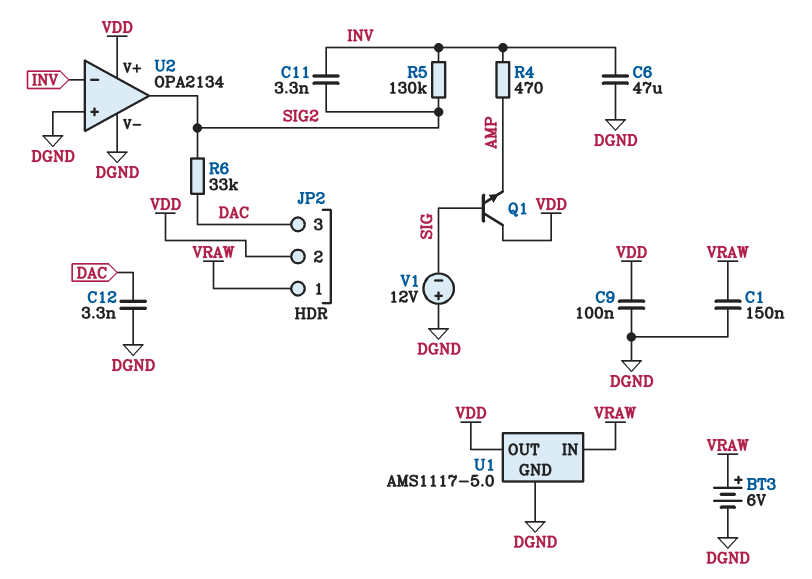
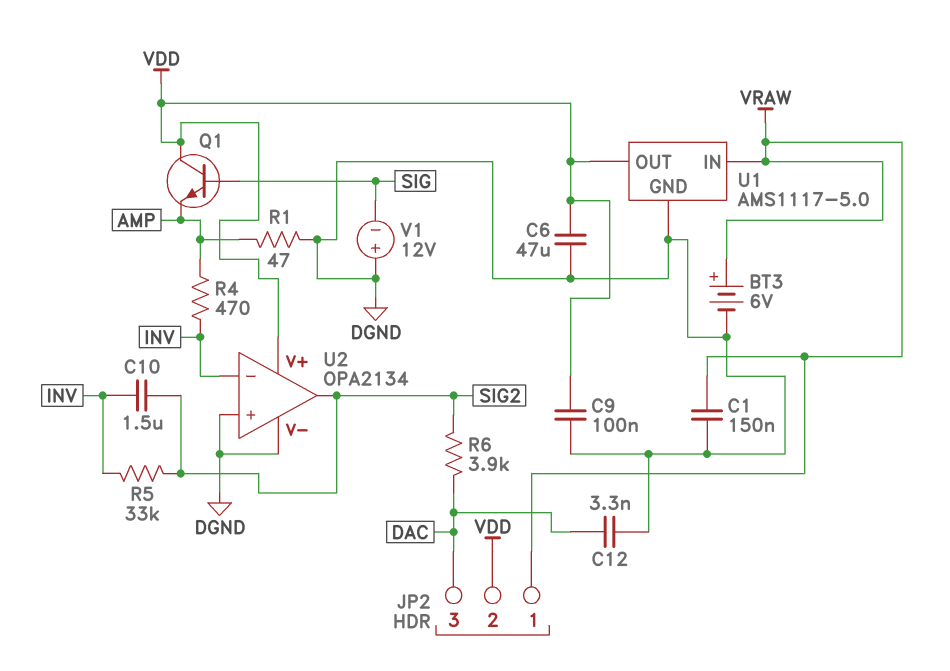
C6: 47uF (DGND, INV) -> 47uF (DGND, VDD)
C10: none -> 1.5uF (INV, SIG2)
C11: 3.3nF (INV, SIG2) -> none
R1: none -> 47 (AMP, DGND)
R5: 130k (INV, SIG2) -> 33k (INV, SIG2)
R6: 33k (DAC, SIG2) -> 3.9k (DAC, SIG2)

